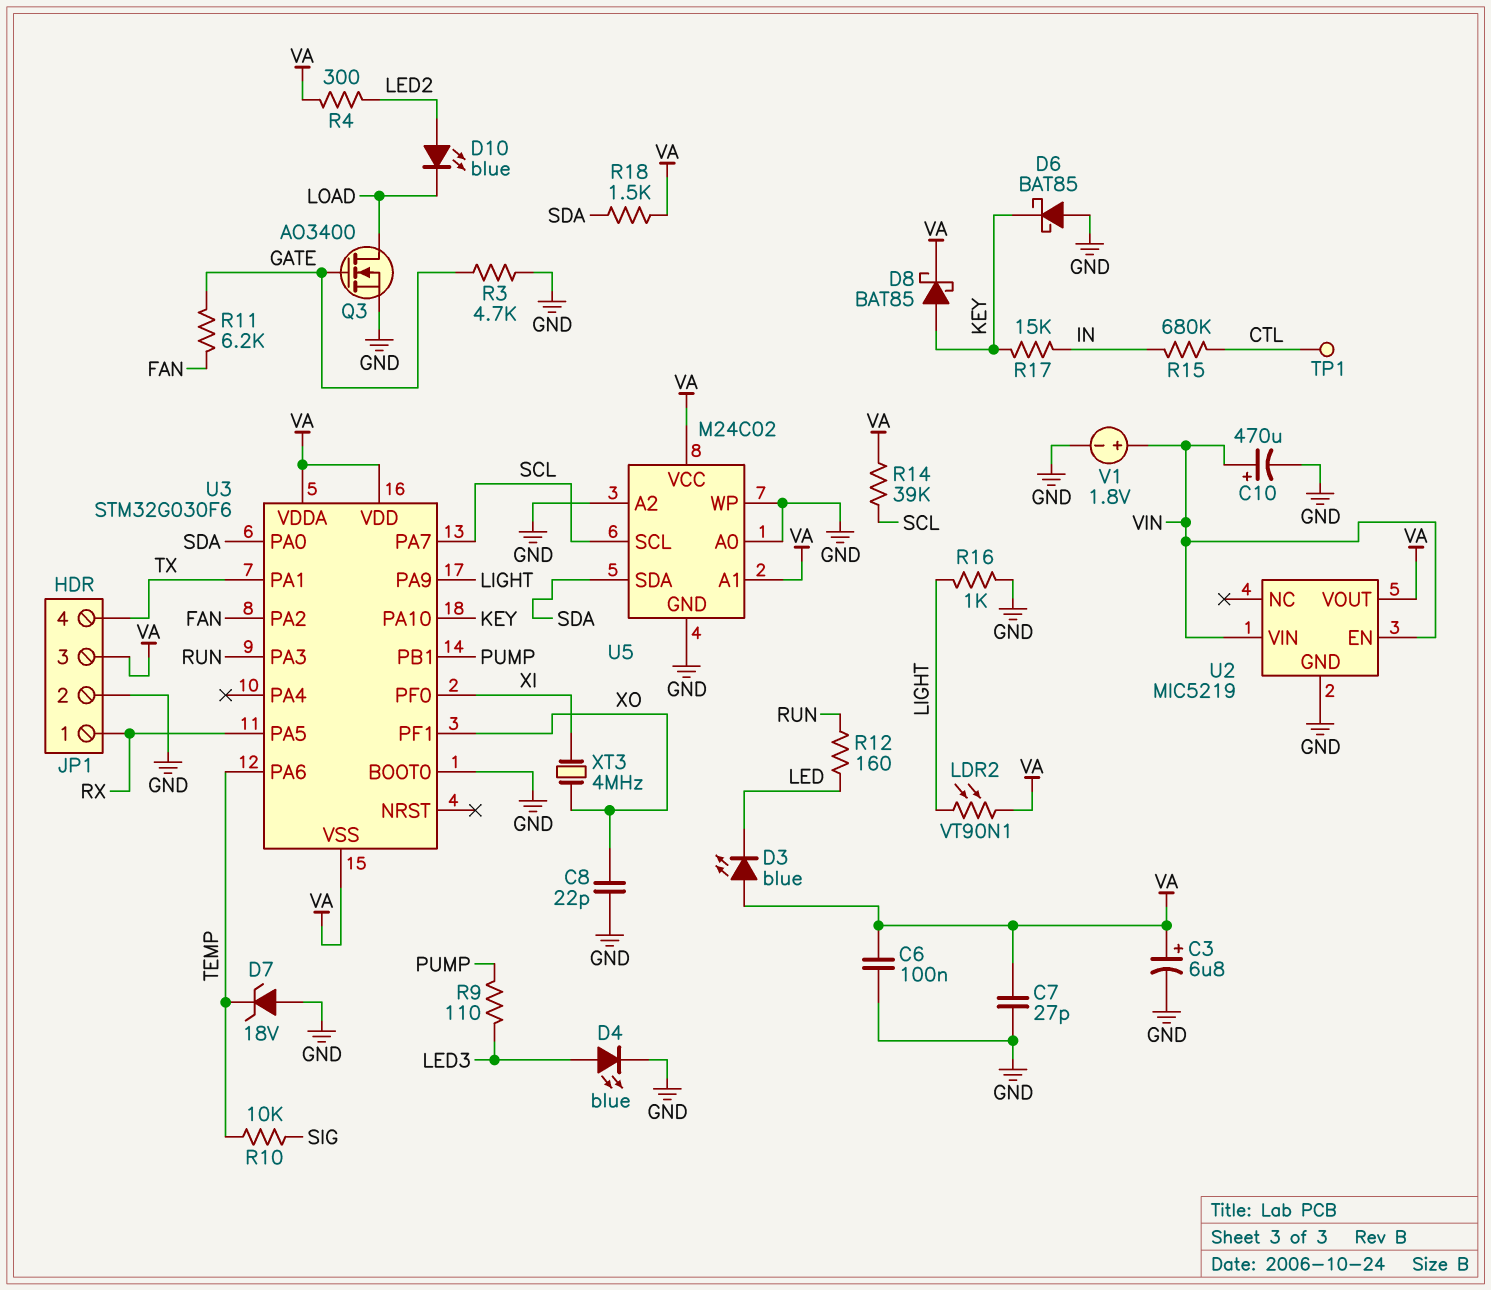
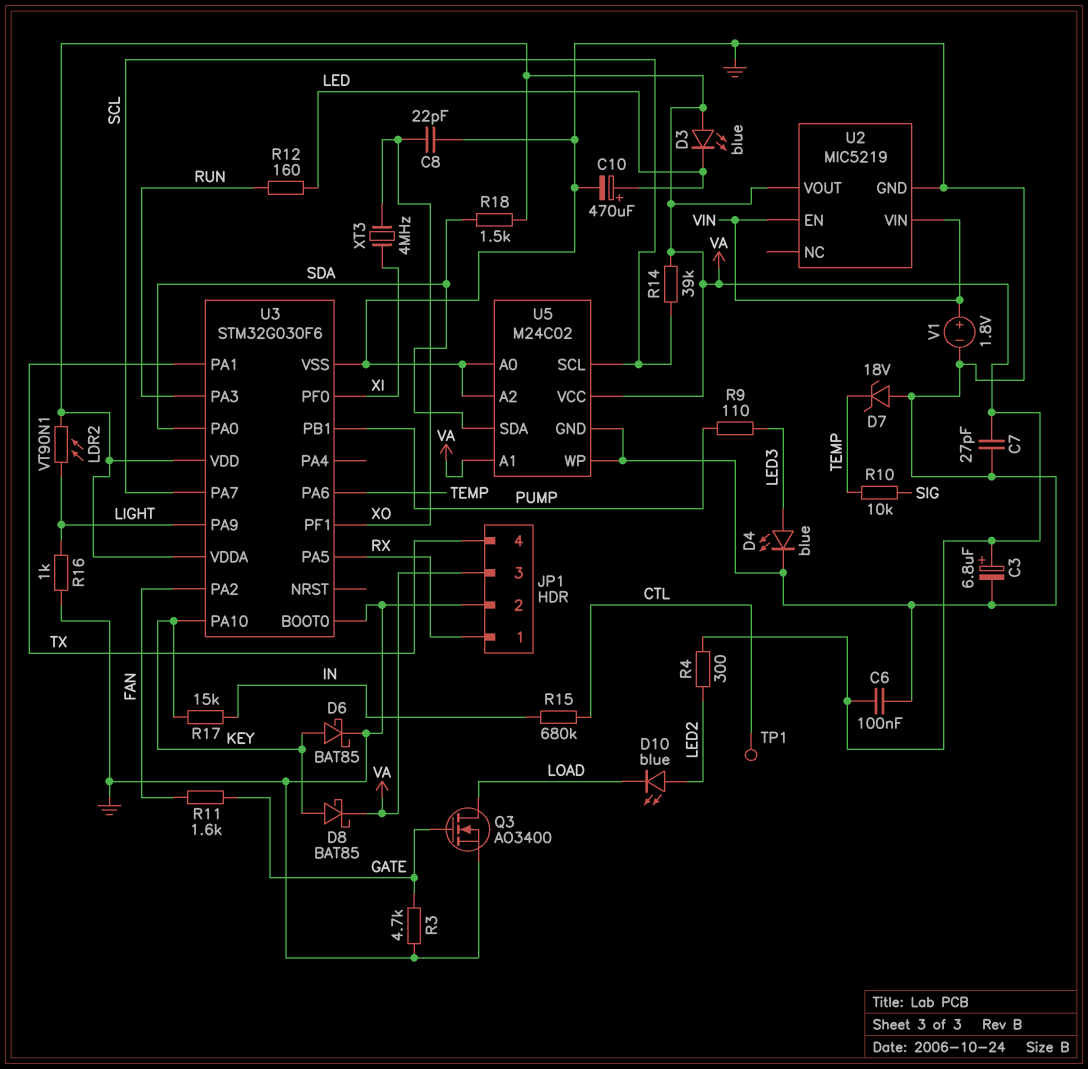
C10: 470uF (plus VIN, minus GND) -> 470uF (plus LED, minus GND)
D6: schottky BAT85 (A GND, K KEY) -> schottky BAT85 (A KEY, K GND)
R11: 6.2k (FAN, GATE) -> 1.6k (FAN, GATE)
U3 pin VSS: VA -> GND

